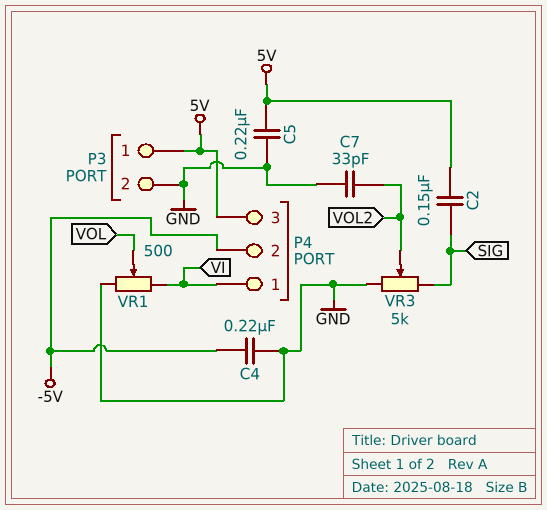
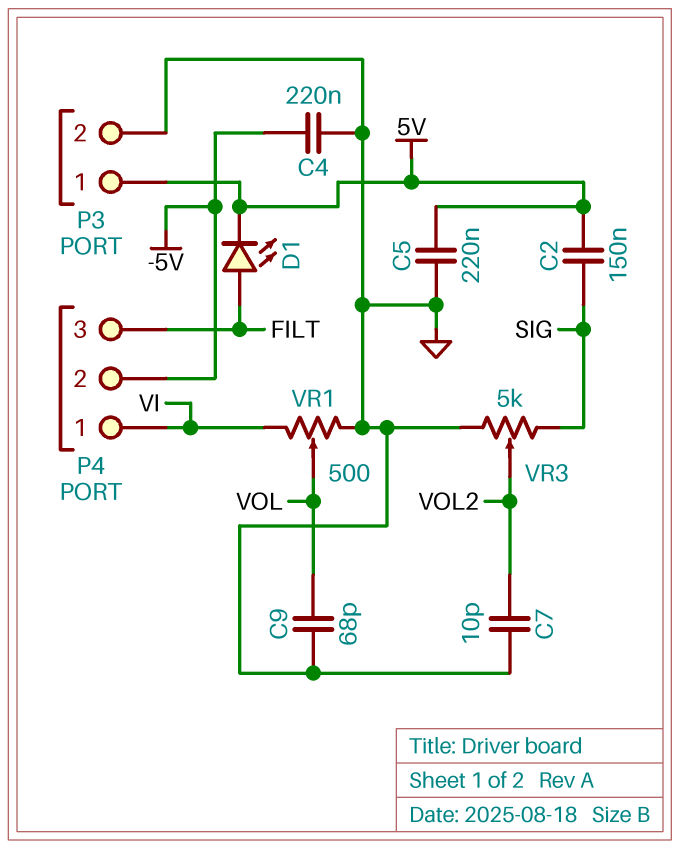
C7: 33pF (GND, VOL2) -> 10pF (GND, VOL2)
C9: none -> 68pF (GND, VOL)
D1: none -> LED (A FILT, K 5V)
P4 pin 3: 5V -> FILT

